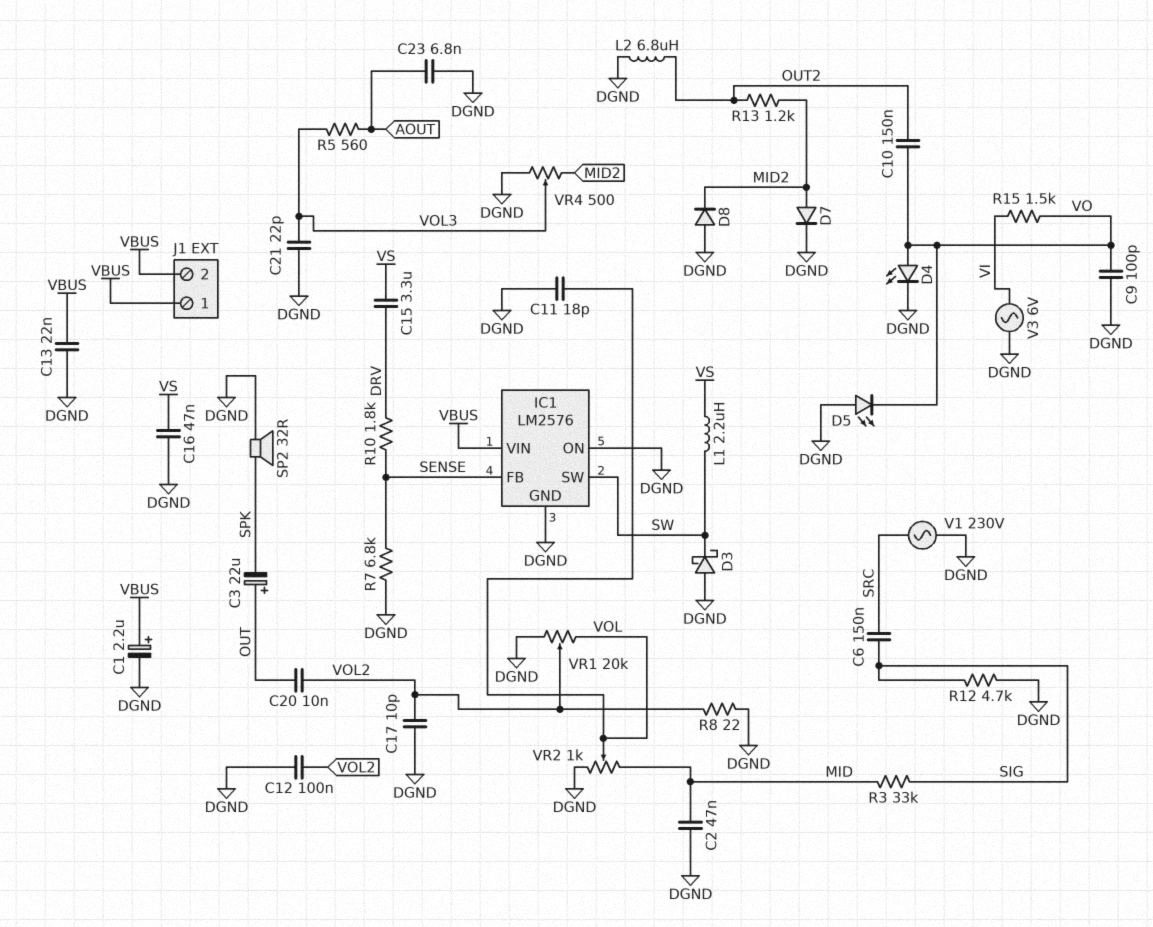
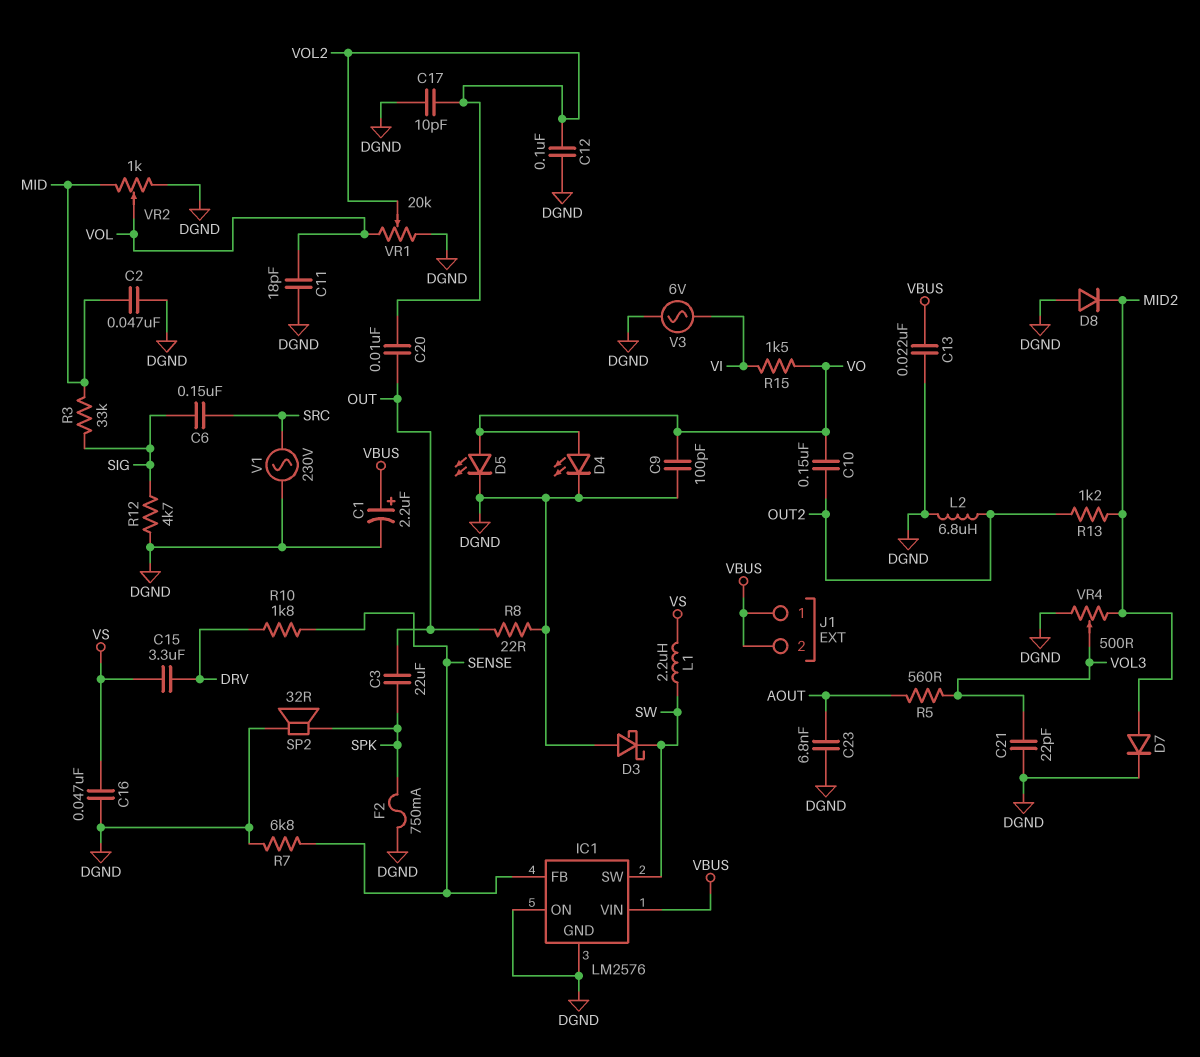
C3: 22uF (plus OUT, minus SPK) -> 22uF (OUT, SPK)
D5: LED (A DGND, K VO) -> LED (A VO, K DGND)
F2: none -> 750mA (DGND, SPK)
R8: 22 (DGND, VOL2) -> 22 (DGND, OUT)

